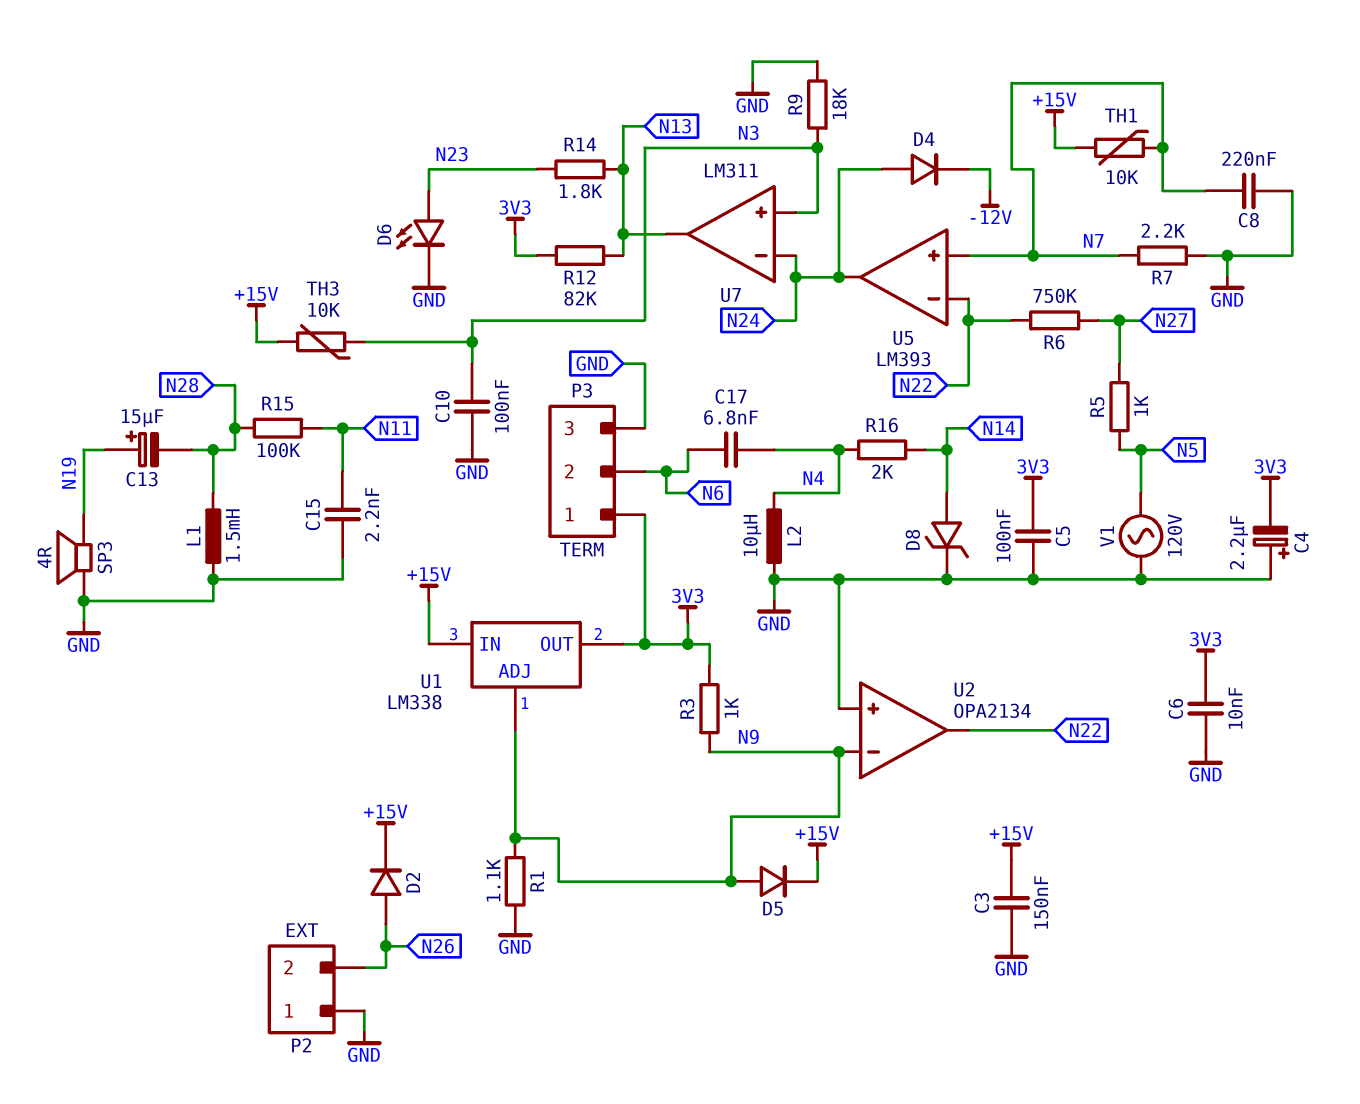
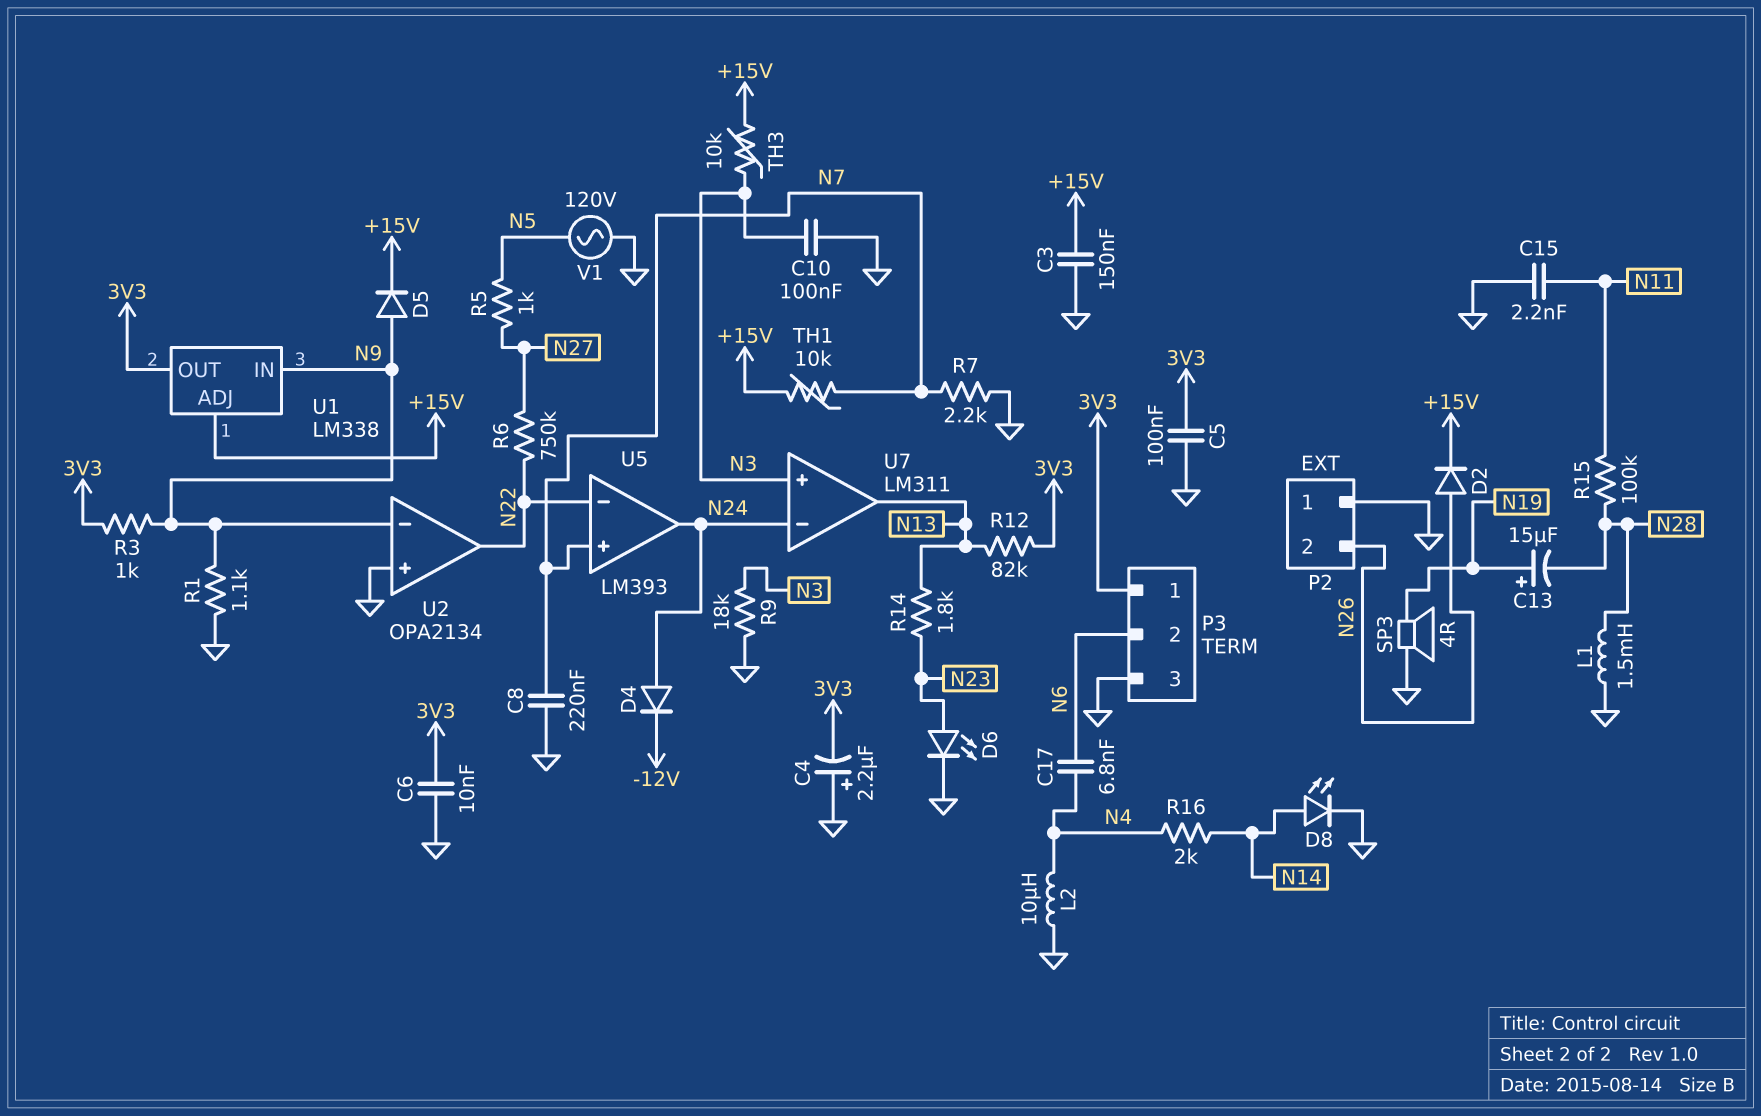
D8: zener (A N14, K GND) -> LED (A N14, K GND)
U1 pin ADJ: N9 -> +15V
U1 pin IN: +15V -> N9

